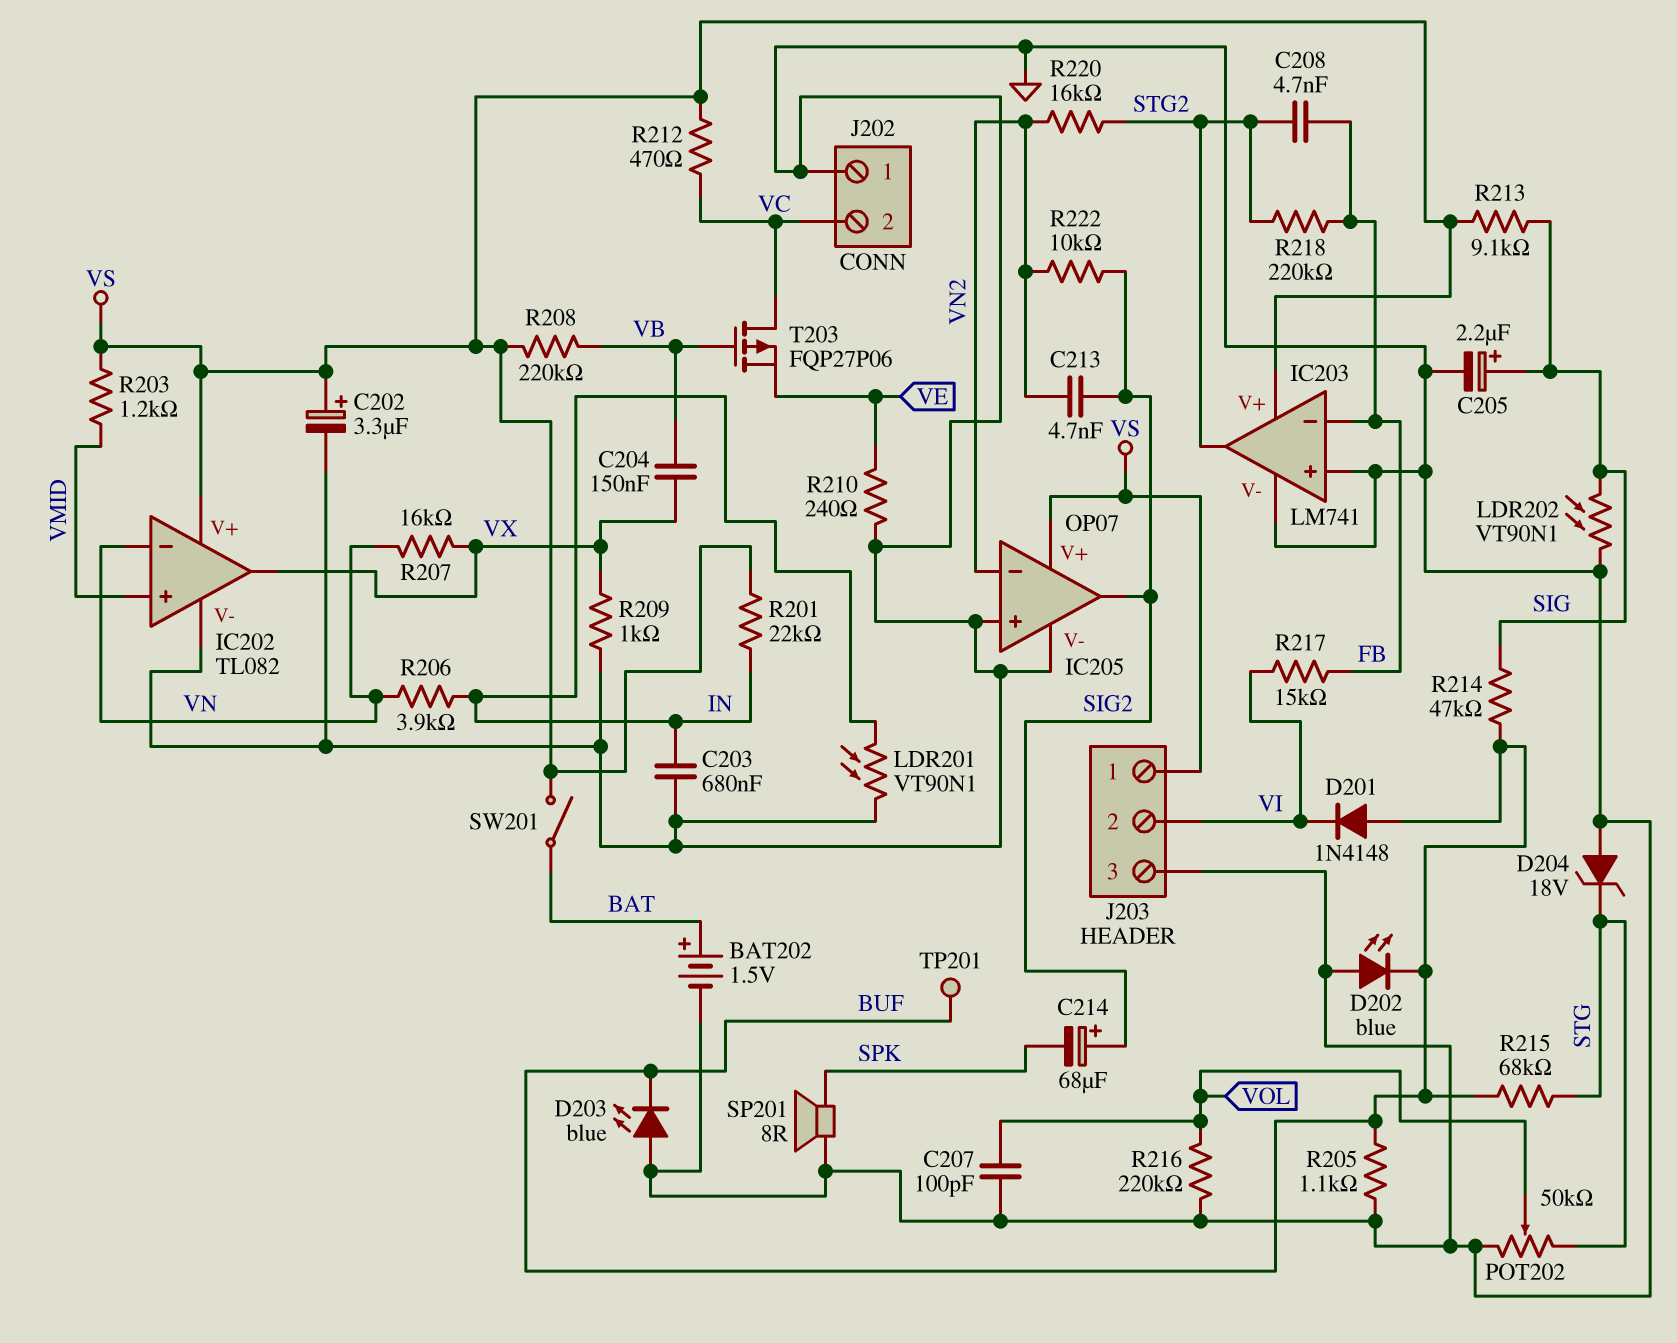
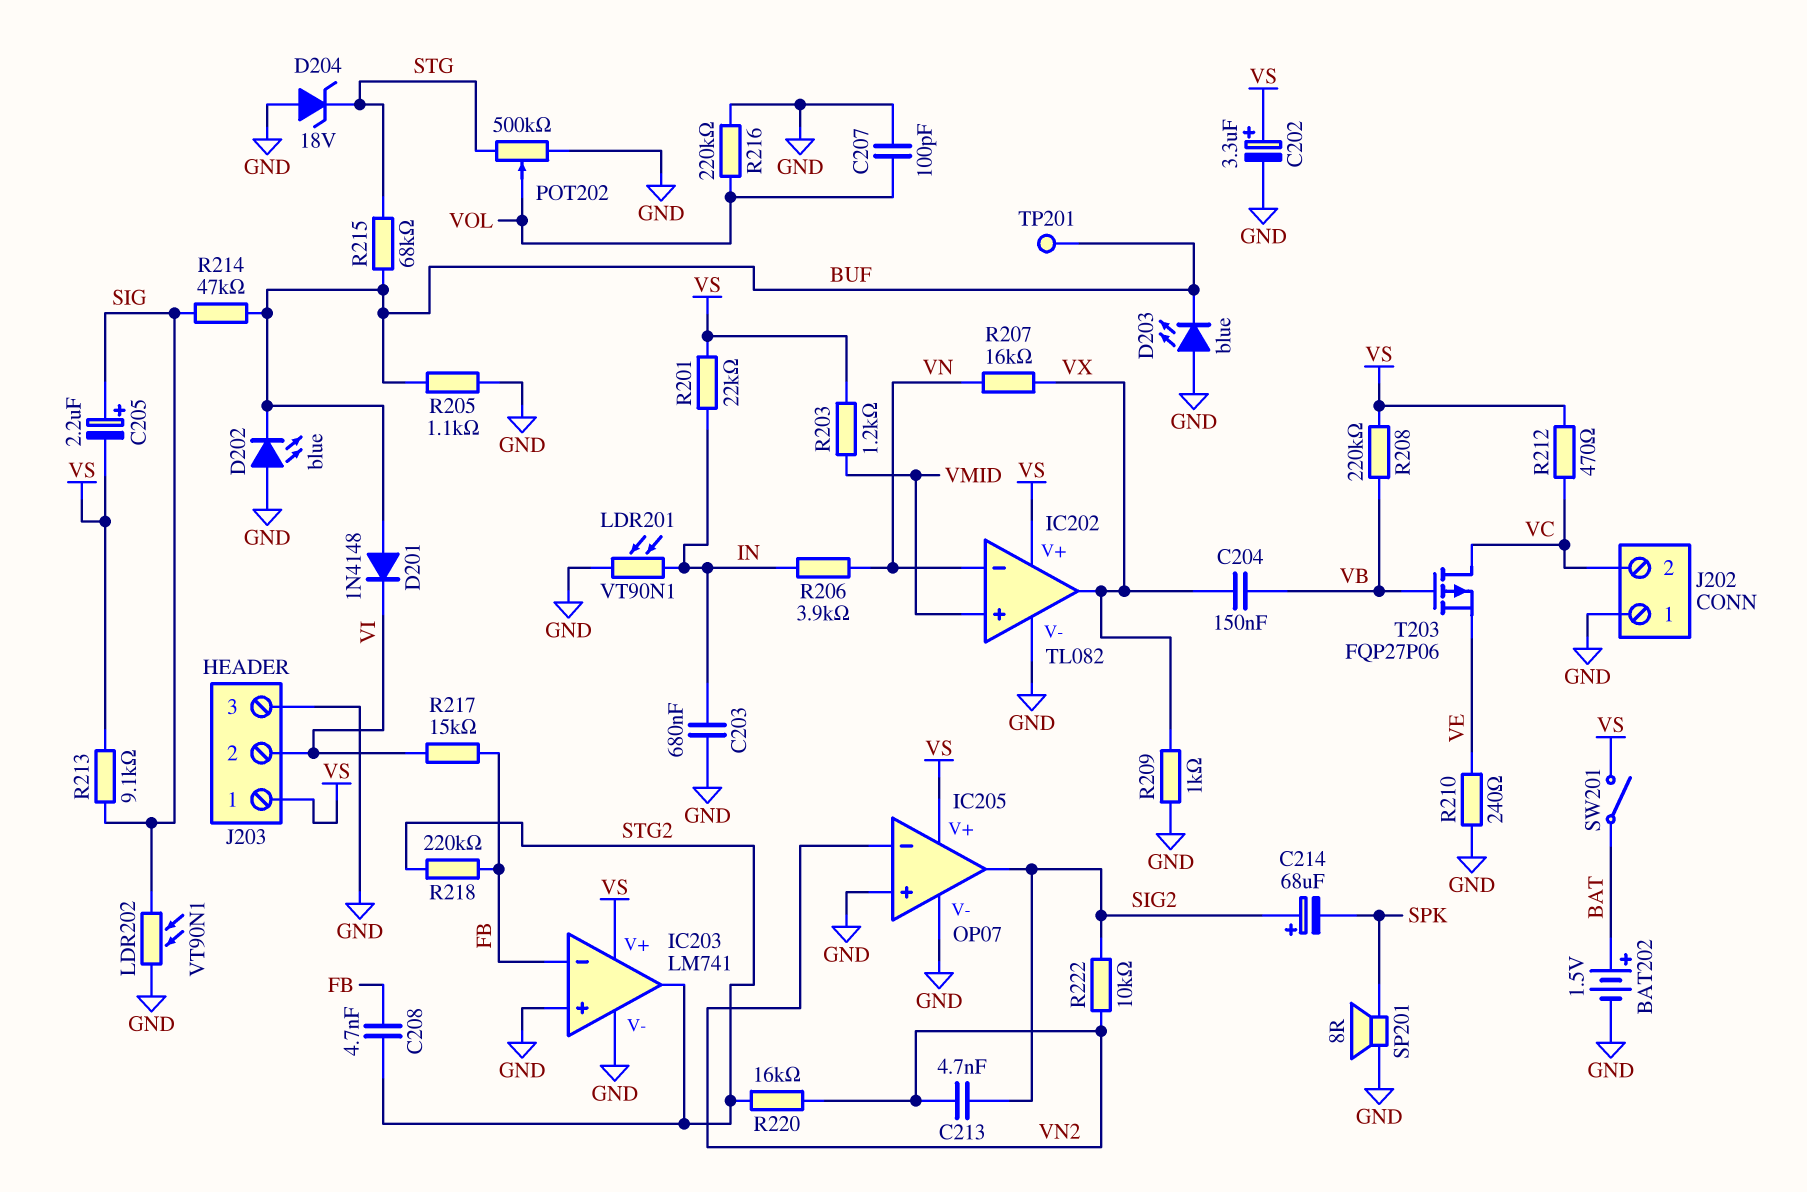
C205: 2.2uF (plus SIG, minus GND) -> 2.2uF (plus SIG, minus VS)
POT202: 50k (GND, STG, wiper VOL) -> 500k (GND, STG, wiper VOL)

